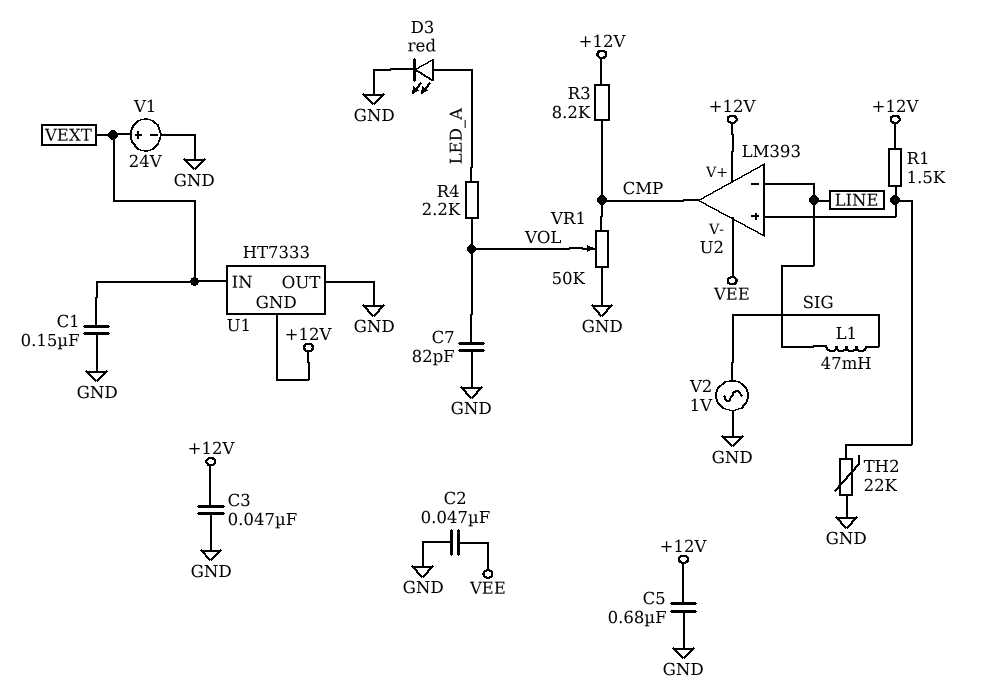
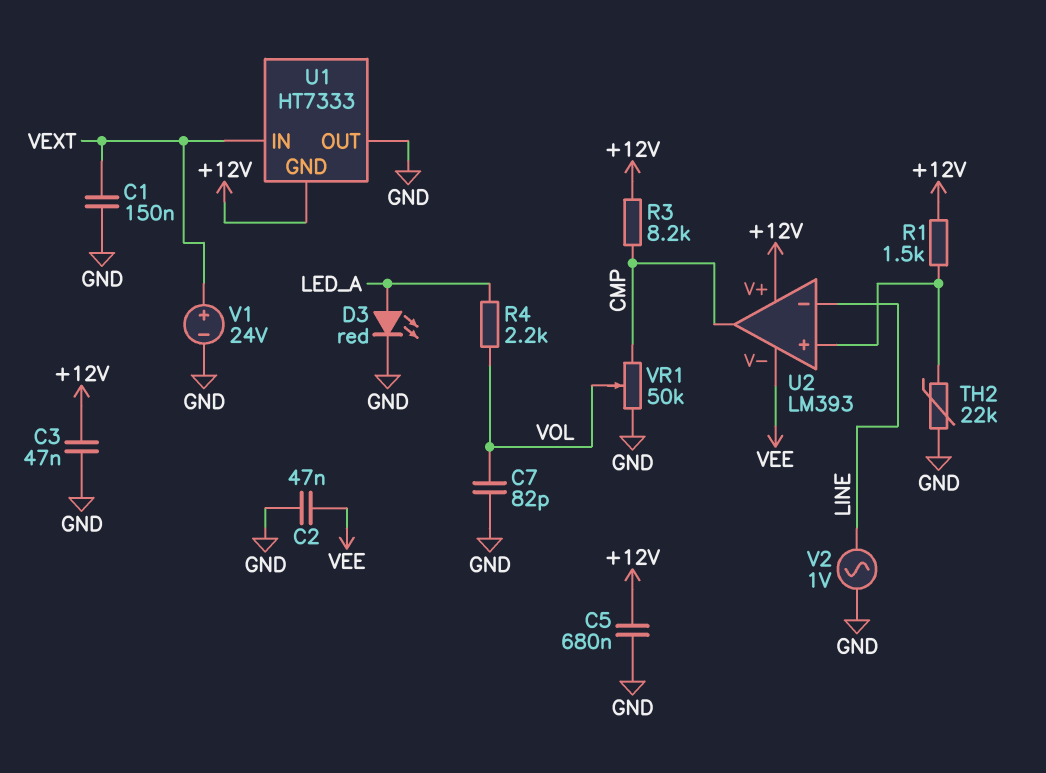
L1: 47mH (LINE, SIG) -> none
V2: AC 1V (GND, SIG) -> AC 1V (GND, LINE)

